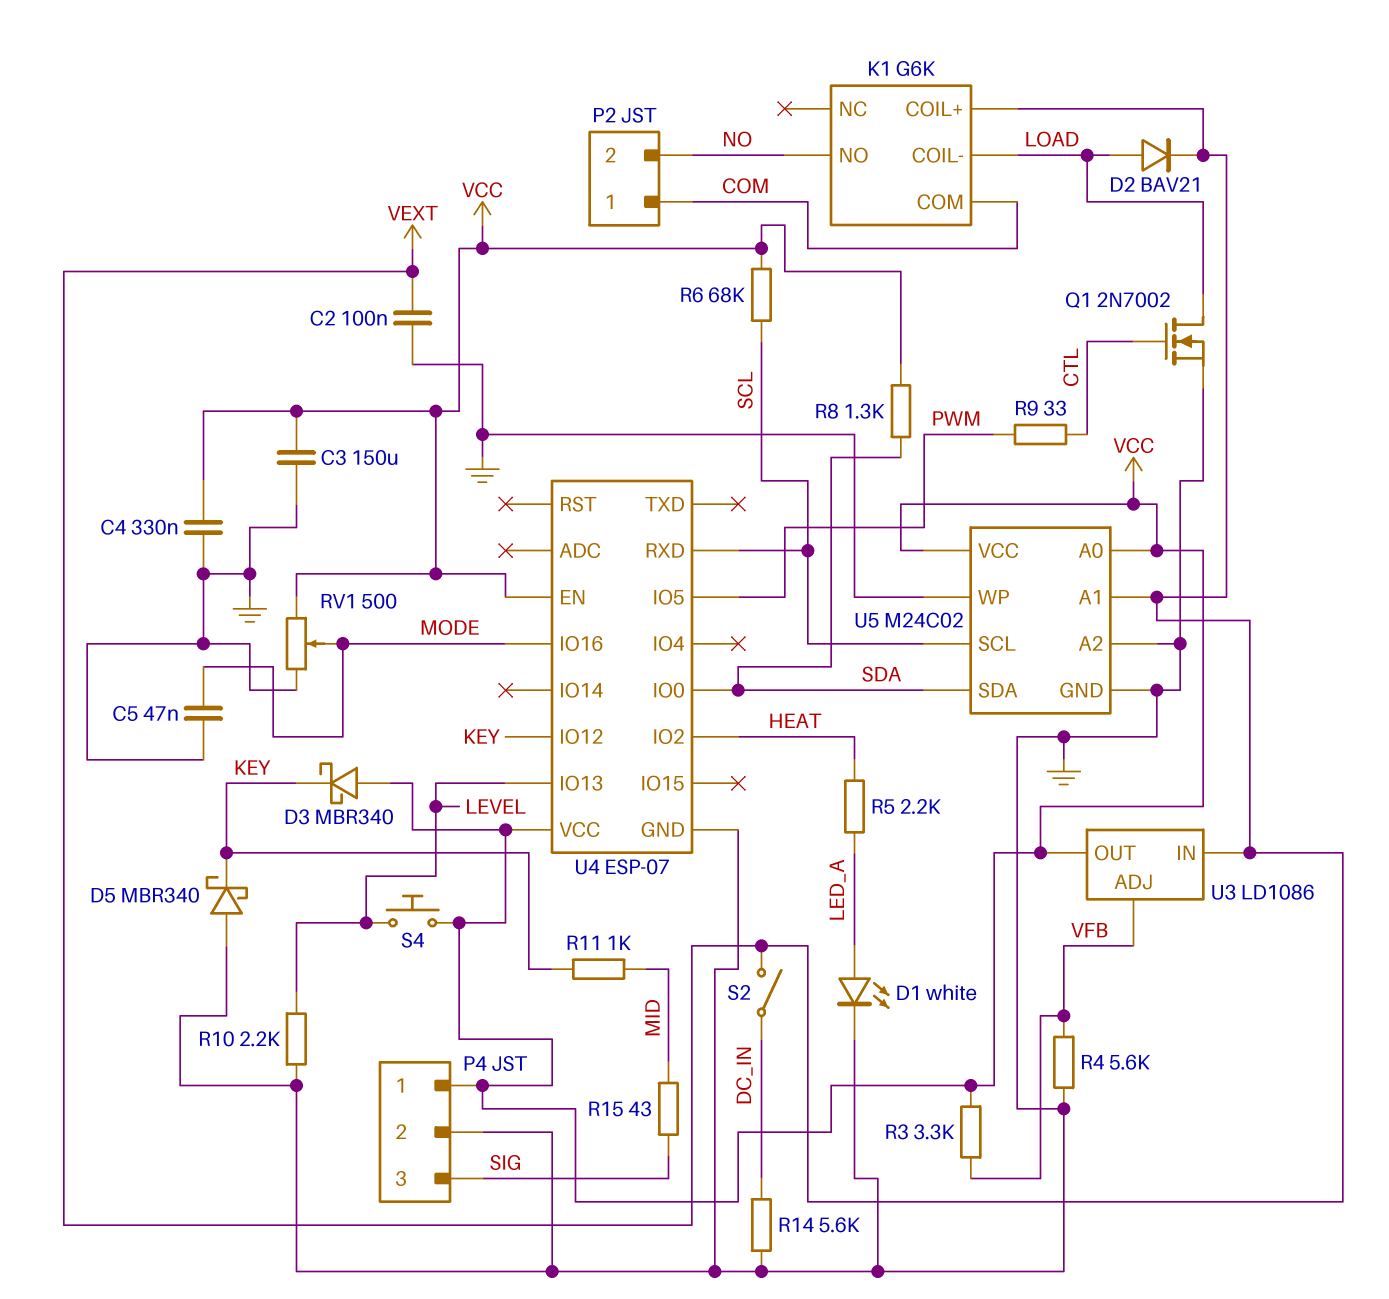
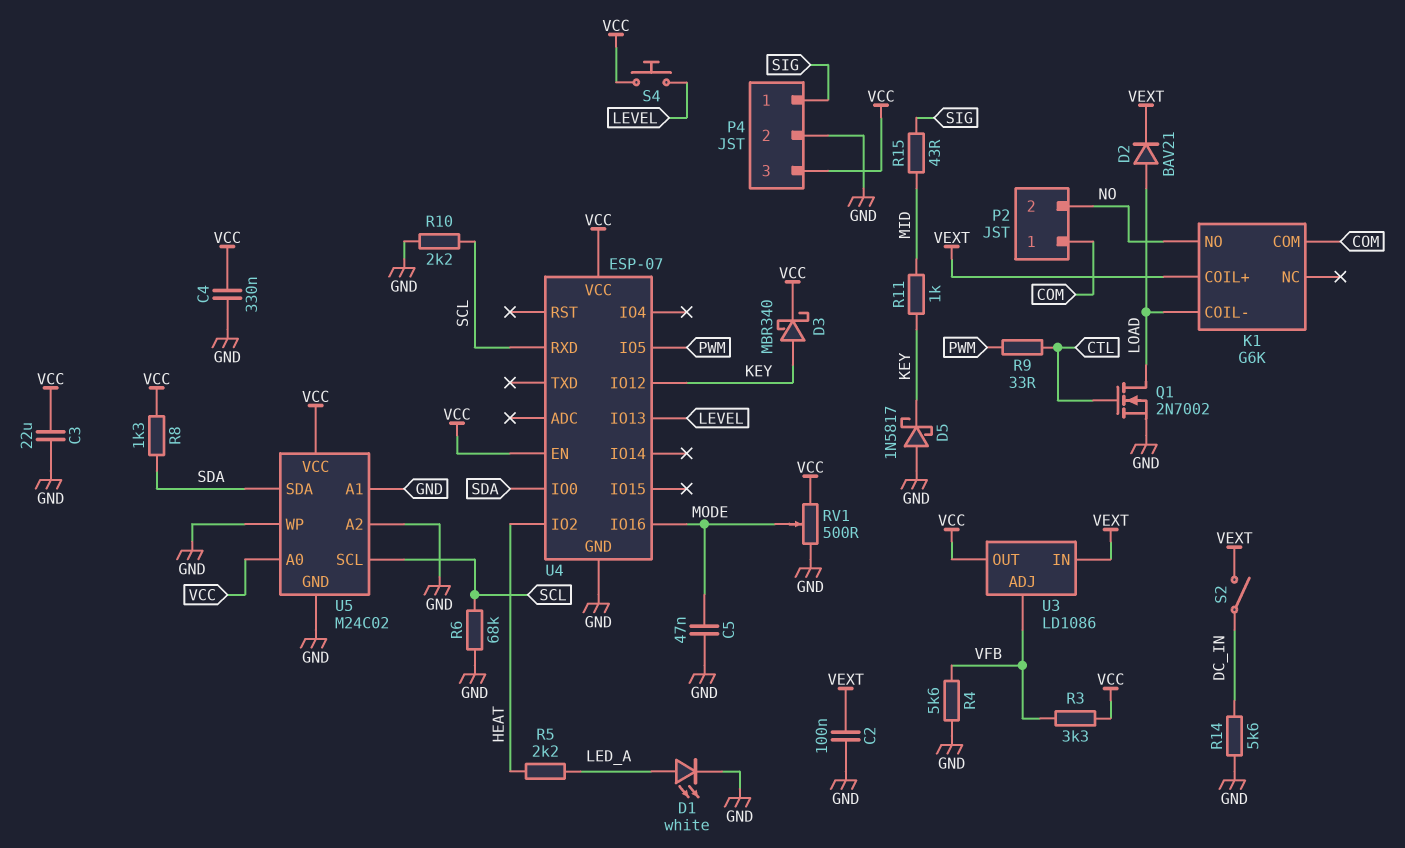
C3: 150uF (GND, VCC) -> 22uF (GND, VCC)
D3: schottky MBR340 (A VCC, K KEY) -> schottky MBR340 (A KEY, K VCC)
D5: schottky MBR340 (A GND, K KEY) -> schottky 1N5817 (A GND, K KEY)
P4 pin 1: VCC -> SIG
P4 pin 3: SIG -> VCC
R6: 68k (SCL, VCC) -> 68k (GND, SCL)
R10: 2.2k (GND, LEVEL) -> 2.2k (GND, SCL)
U5 pin A1: VEXT -> GND

